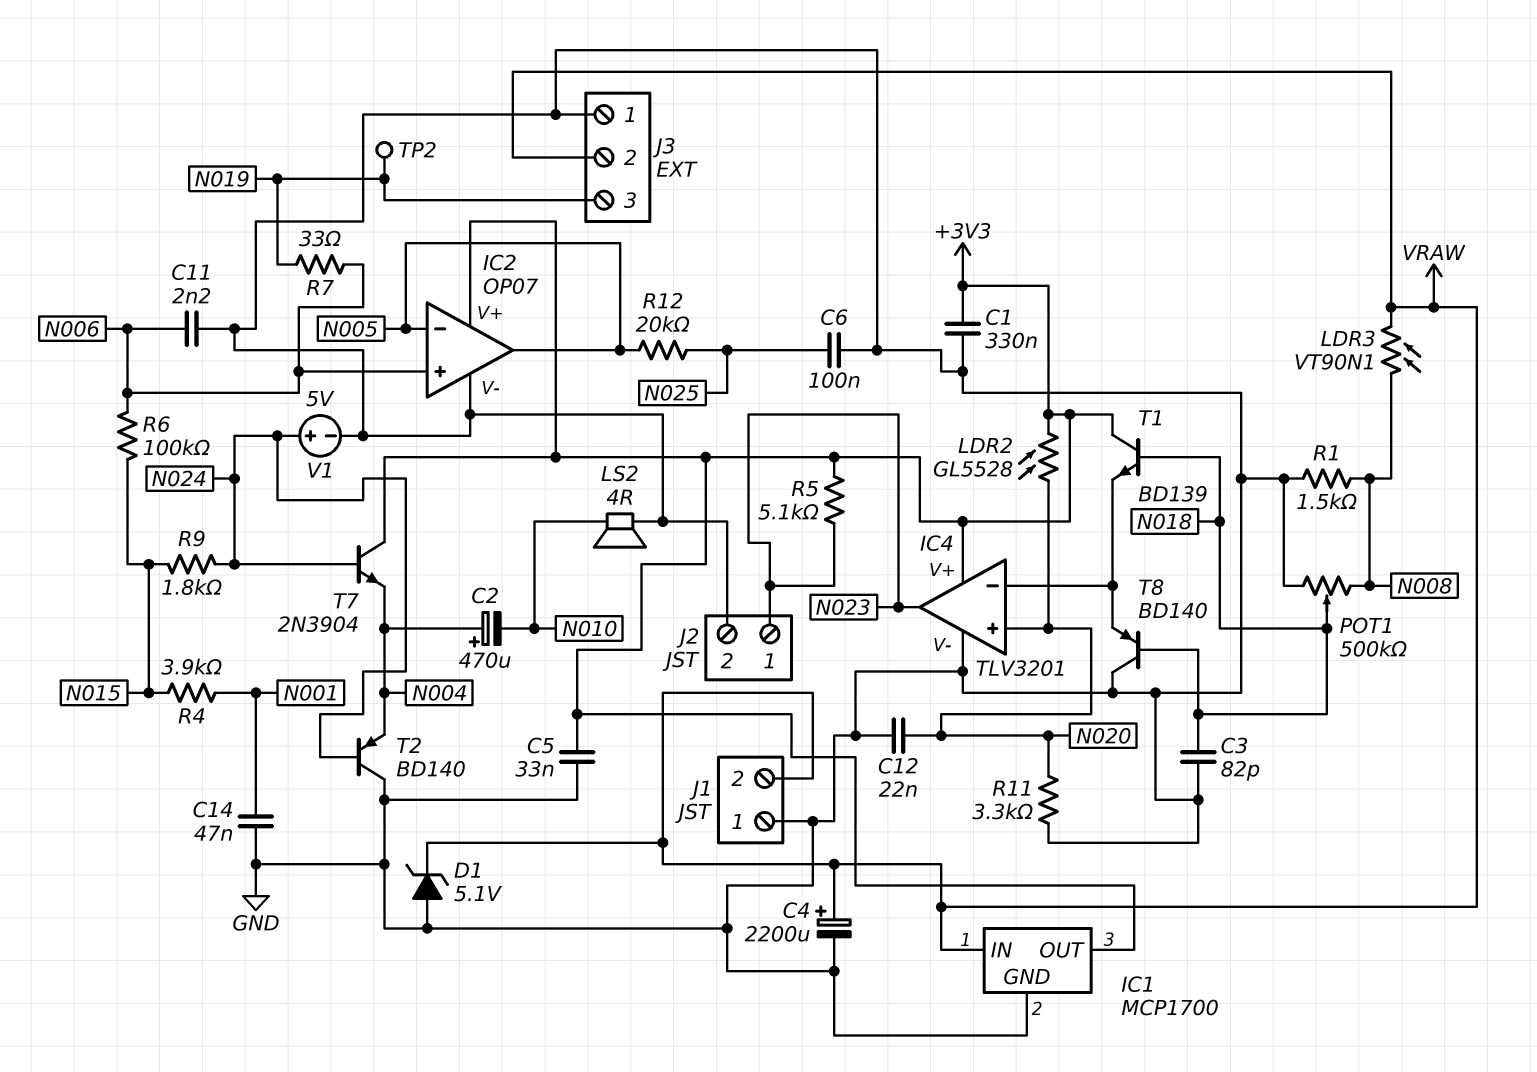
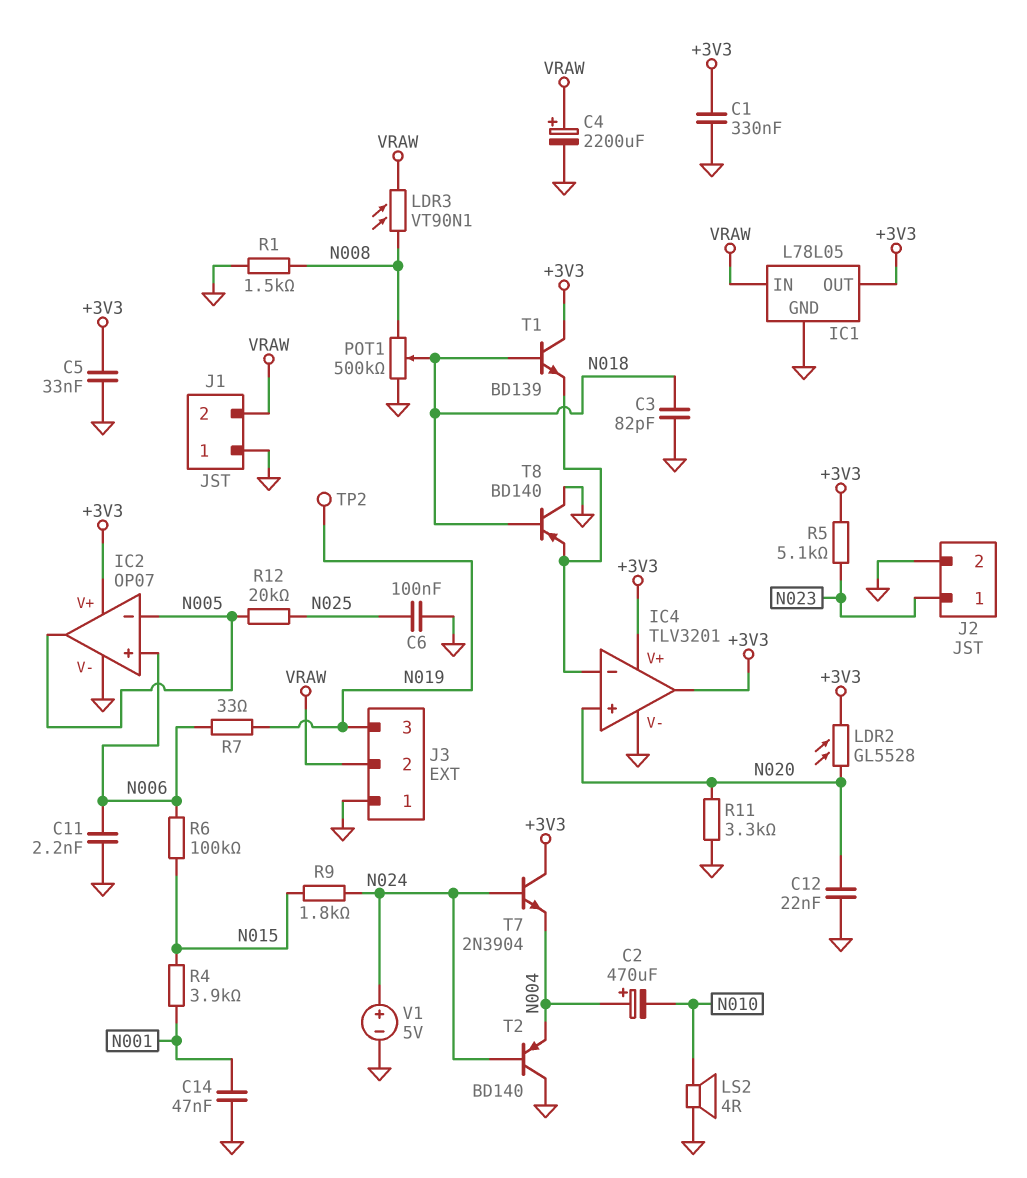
D1: zener 5.1V (A GND, K VRAW) -> none
IC1: MCP1700 -> L78L05
IC4 pin out: N023 -> +3V3

